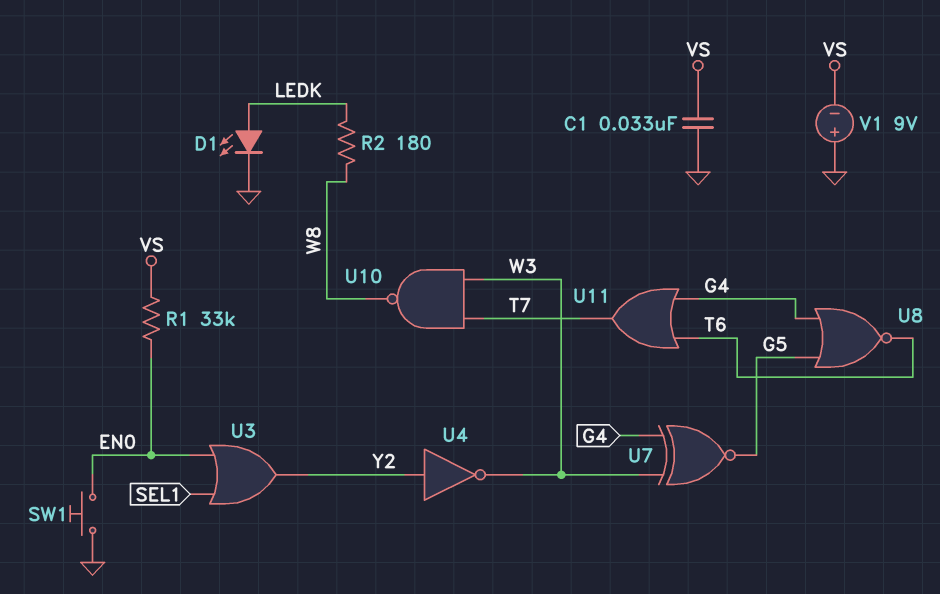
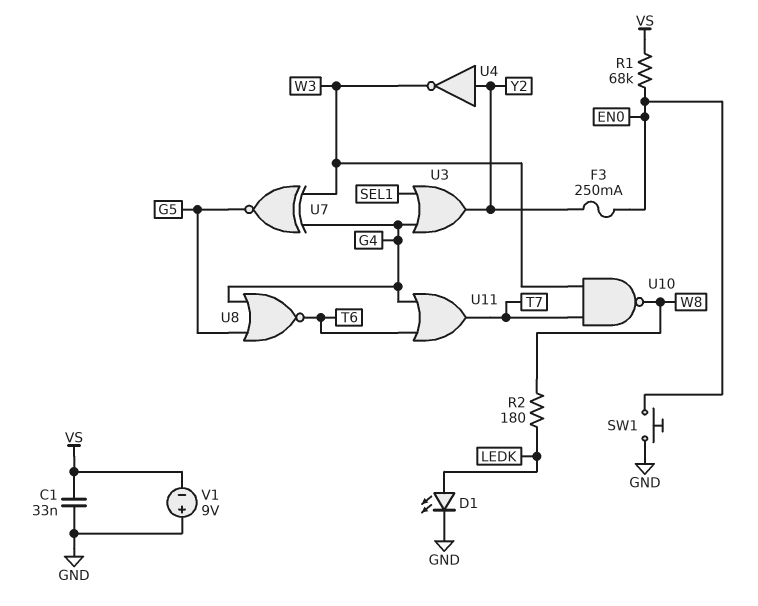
F3: none -> 250mA (EN0, Y2)
R1: 33k (EN0, VS) -> 68k (EN0, VS)
U3: OR (in EN0, in SEL1, out Y2) -> OR (in G4, in SEL1, out Y2)

